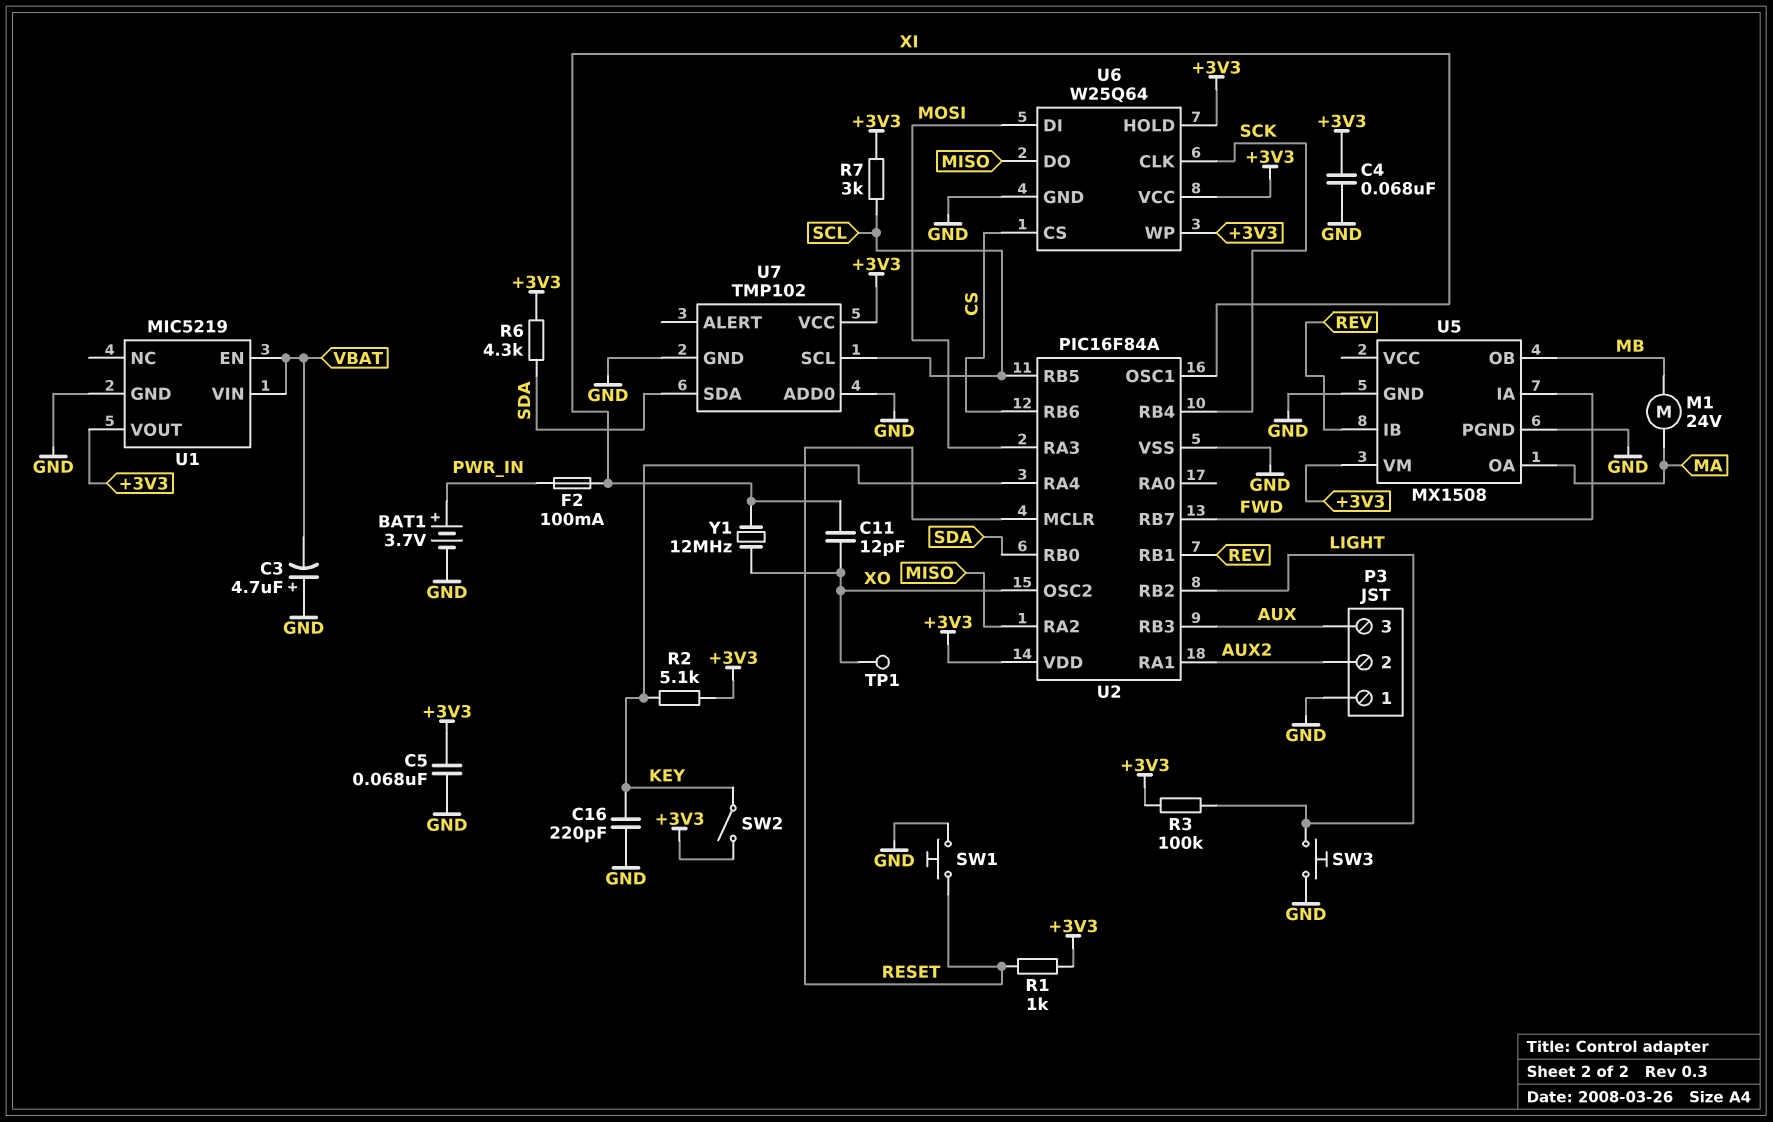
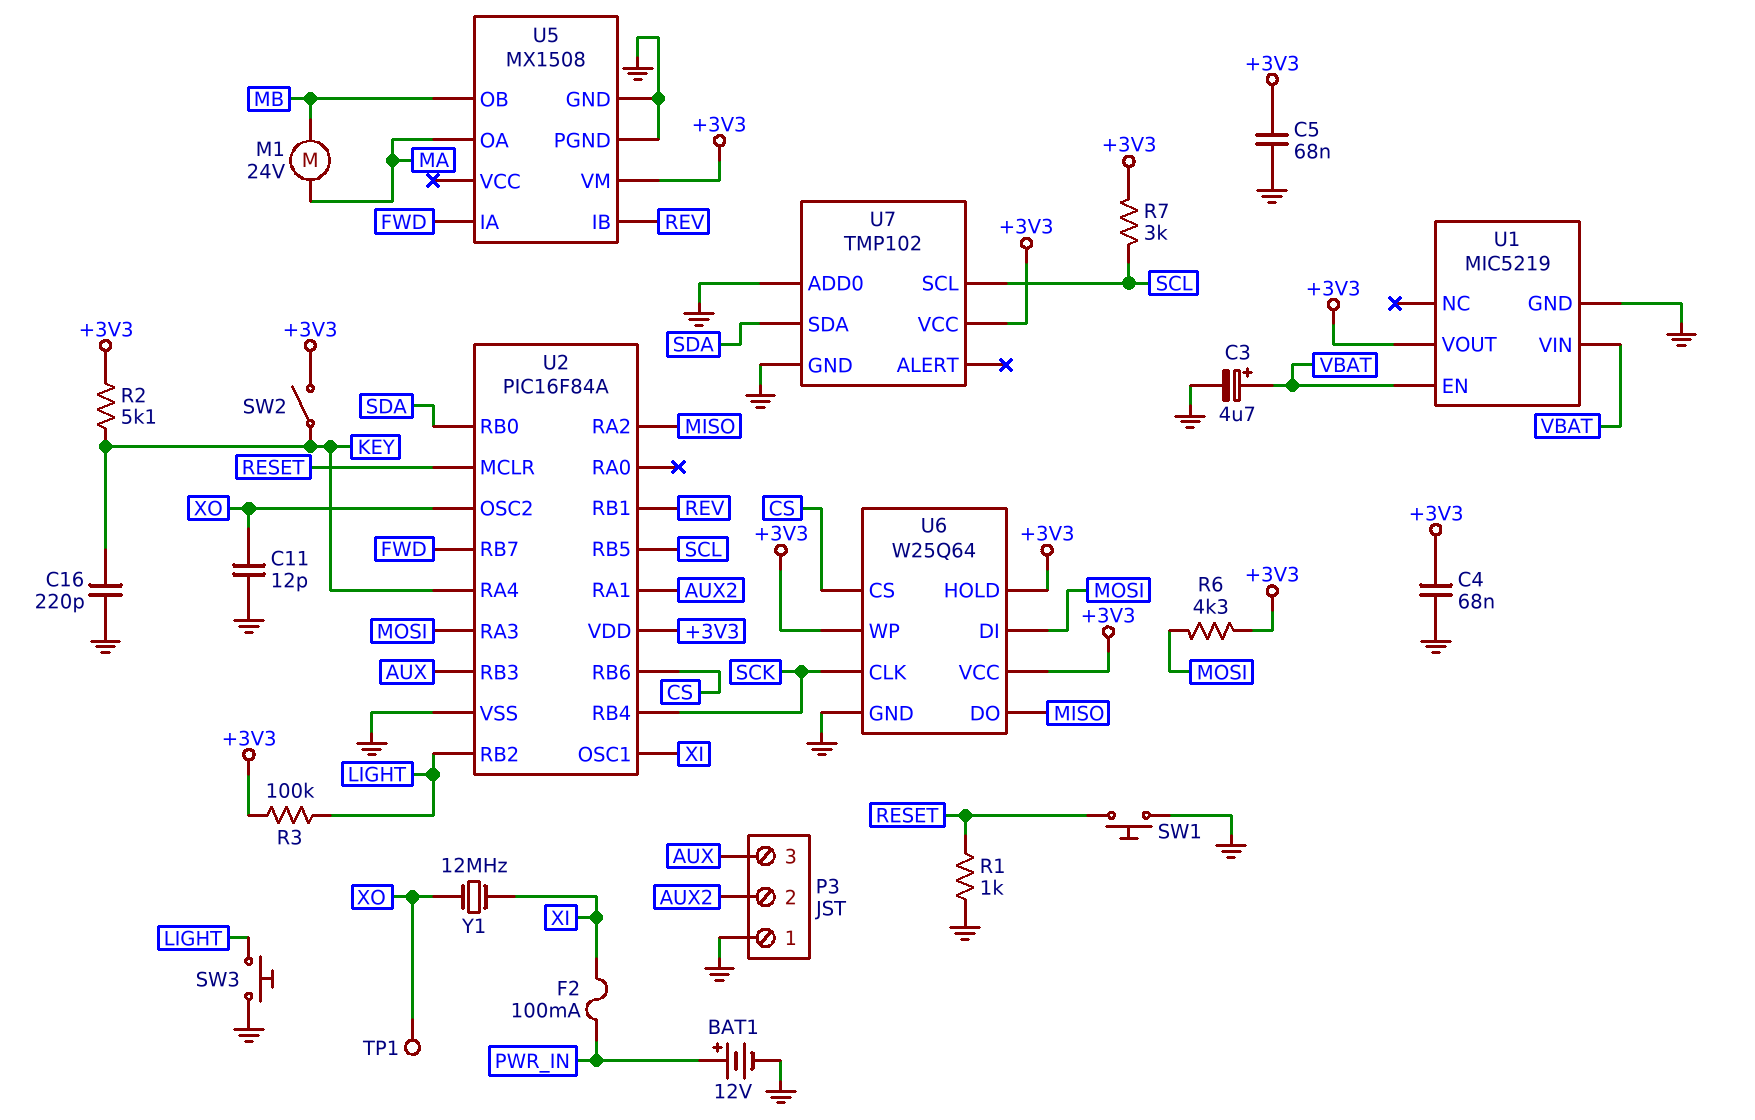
BAT1: 3.7V (plus PWR_IN, minus GND) -> 12V (plus PWR_IN, minus GND)
C3: 4.7uF (plus GND, minus VBAT) -> 4.7uF (plus VBAT, minus GND)
C11: 12pF (XI, XO) -> 12pF (GND, XO)
R1: 1k (+3V3, RESET) -> 1k (GND, RESET)
R6: 4.3k (+3V3, SDA) -> 4.3k (+3V3, MOSI)

